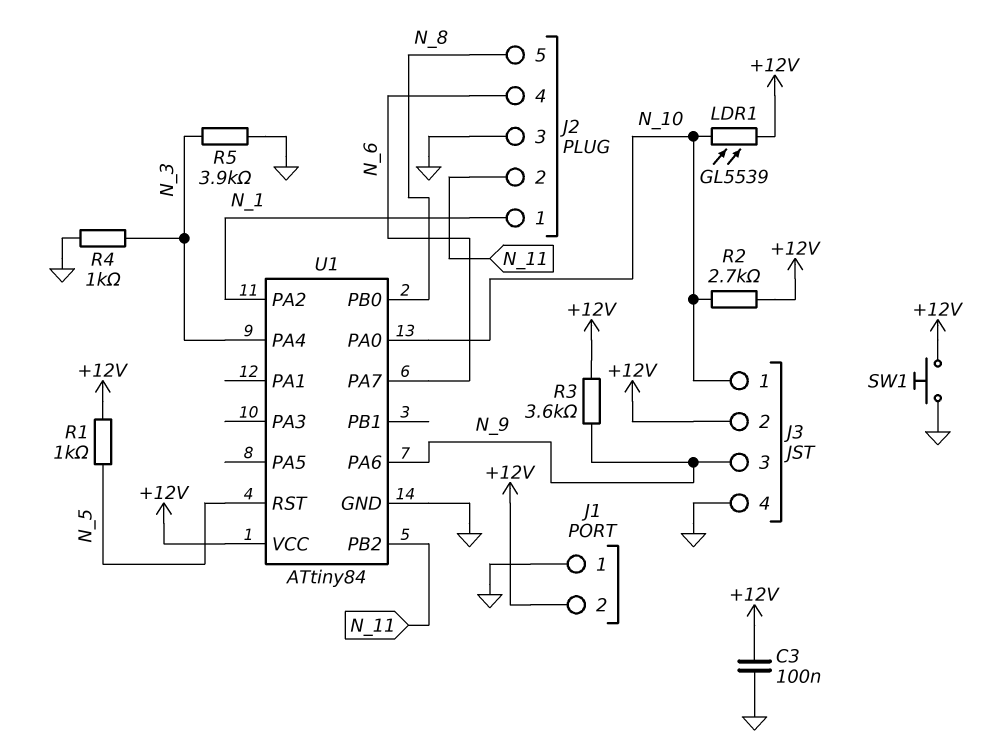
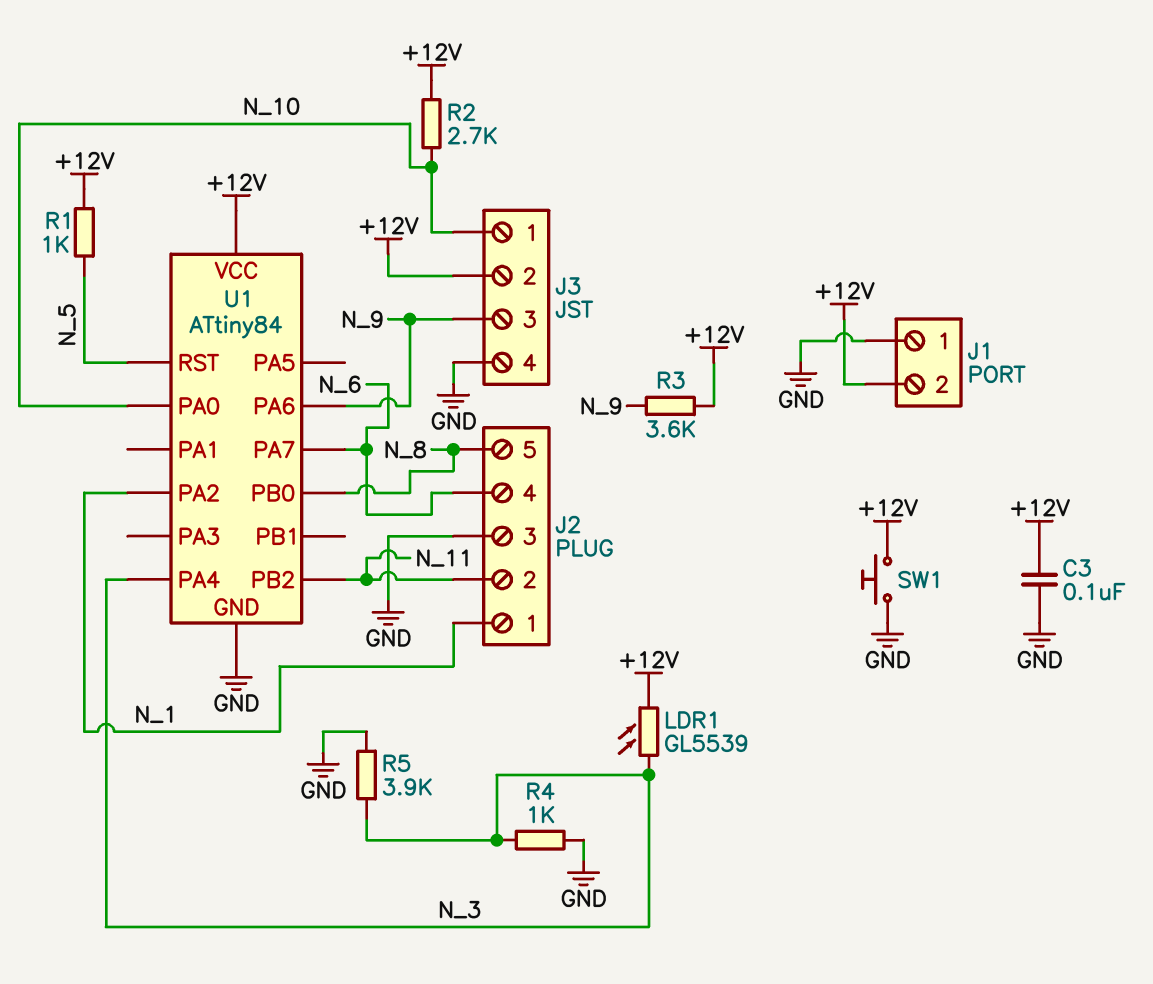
LDR1: GL5539 (+12V, N_10) -> GL5539 (+12V, N_3)

